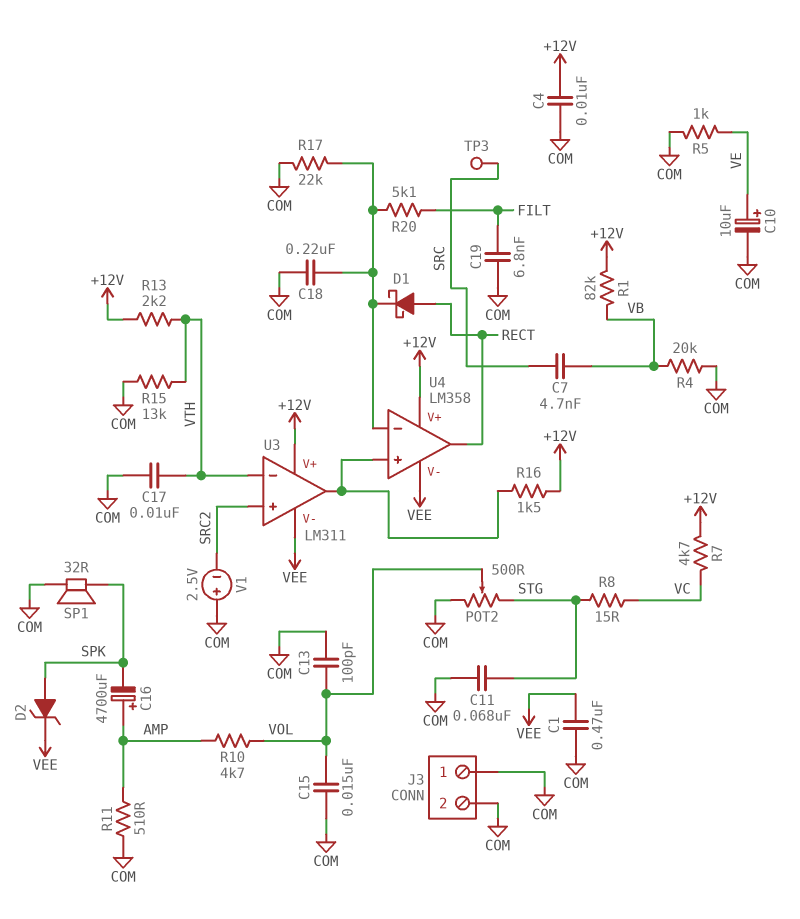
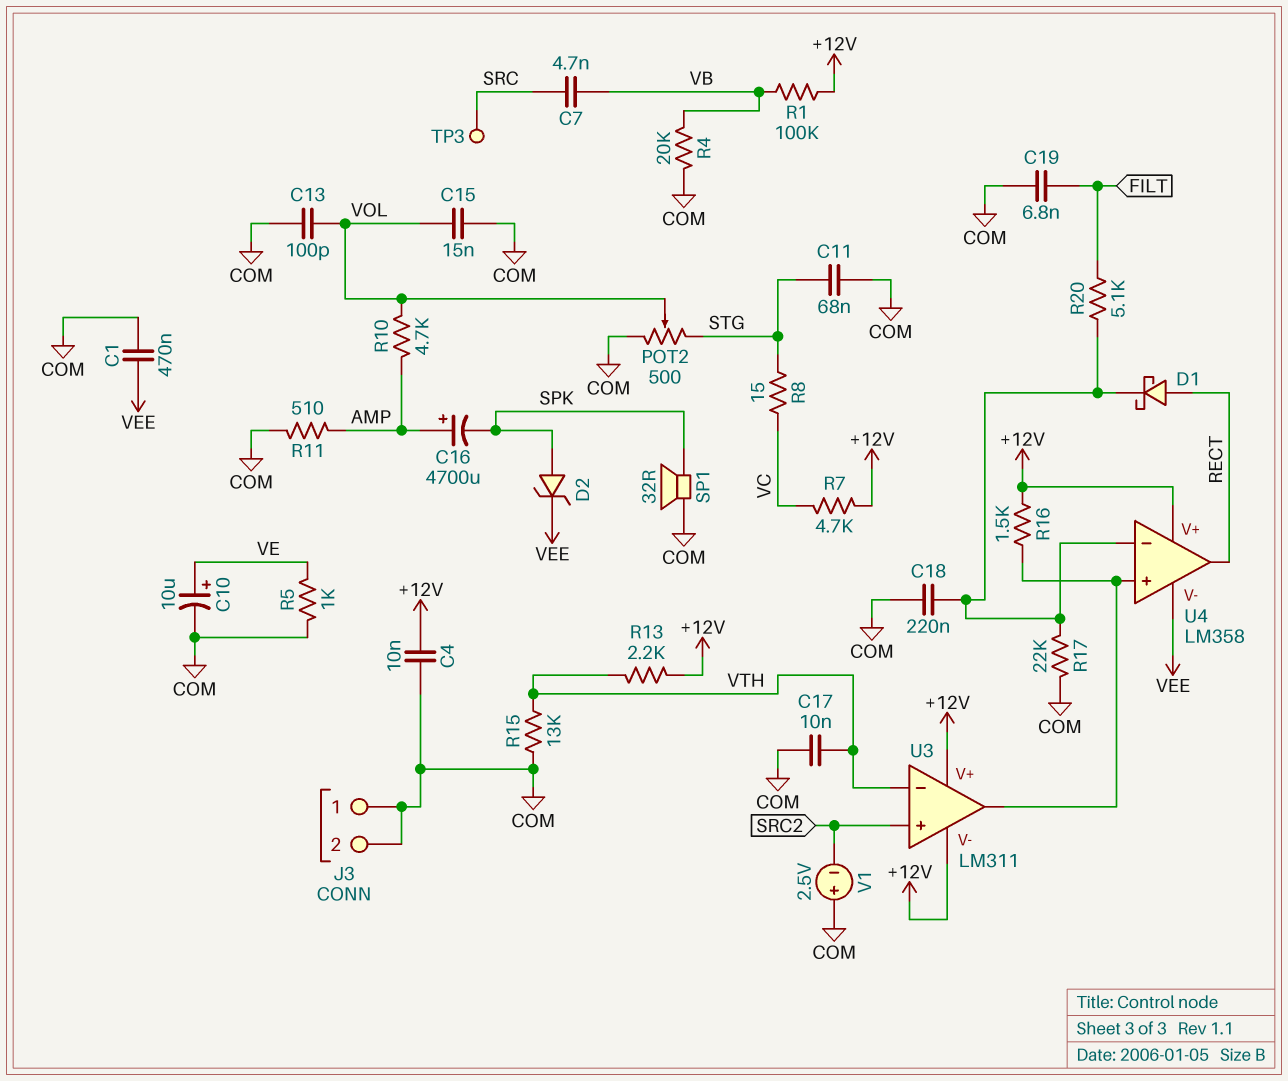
R1: 82k (+12V, VB) -> 100k (+12V, VB)
U3 pin V-: VEE -> +12V

